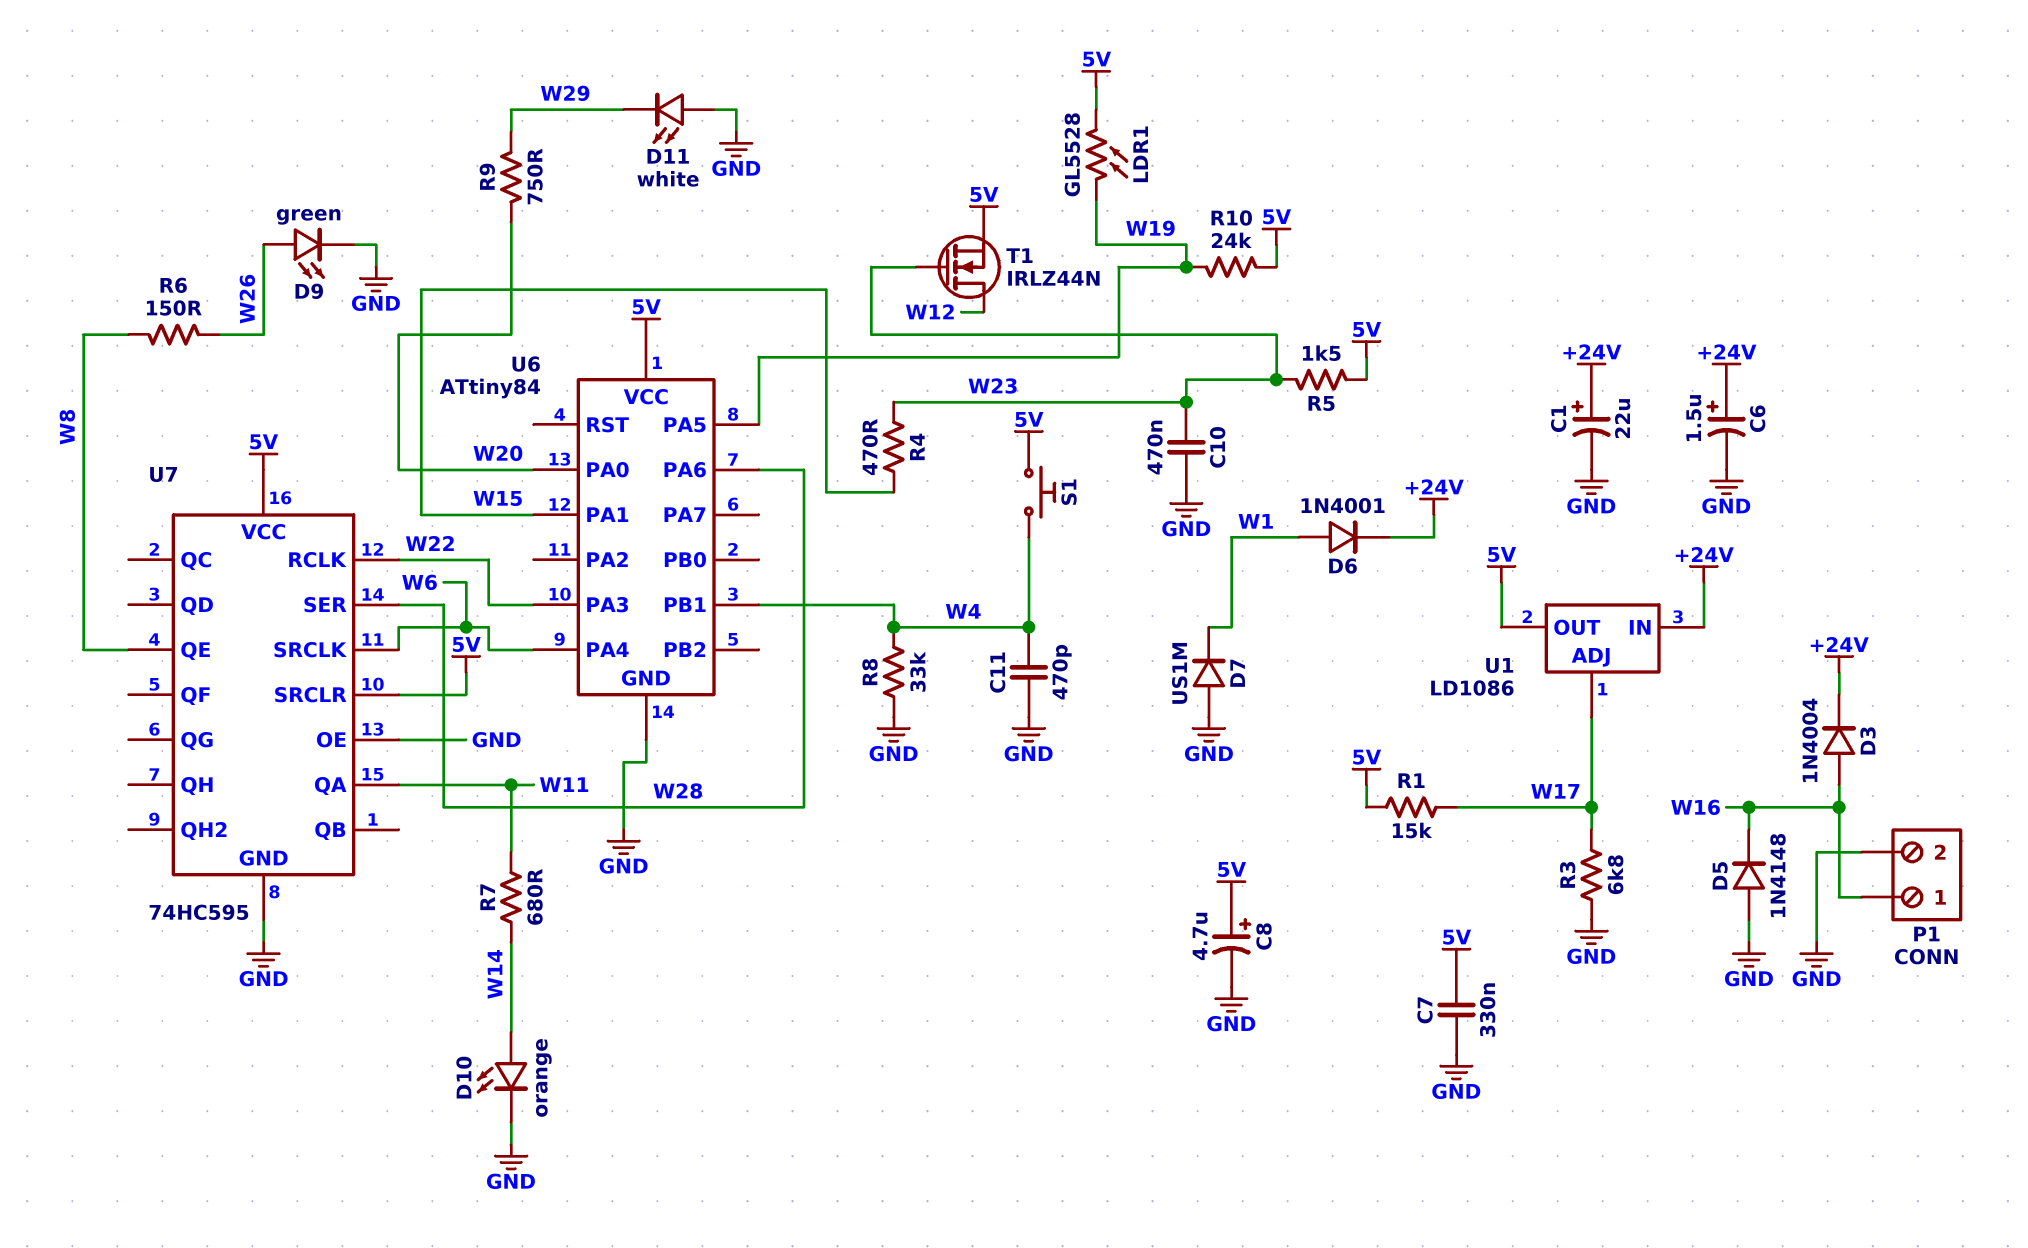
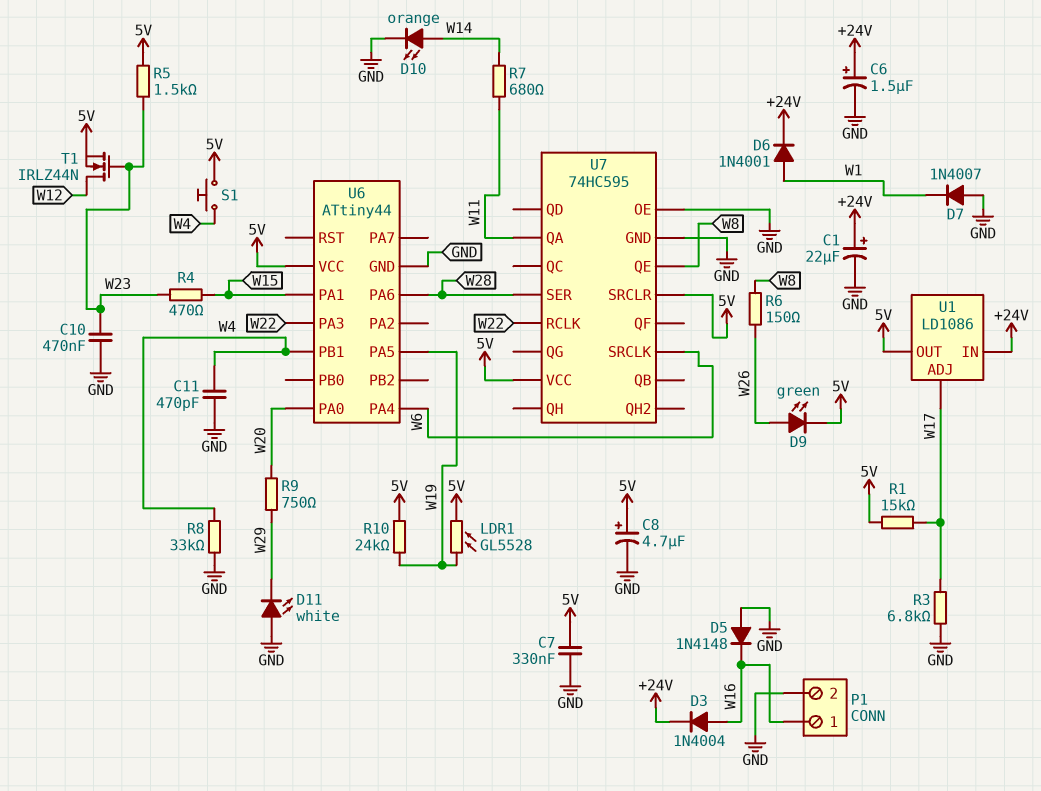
D7: diode US1M (A GND, K W1) -> diode 1N4007 (A GND, K W1)
D9: LED green (A W26, K GND) -> LED green (A W26, K 5V)
U6: ATtiny84 -> ATtiny44

